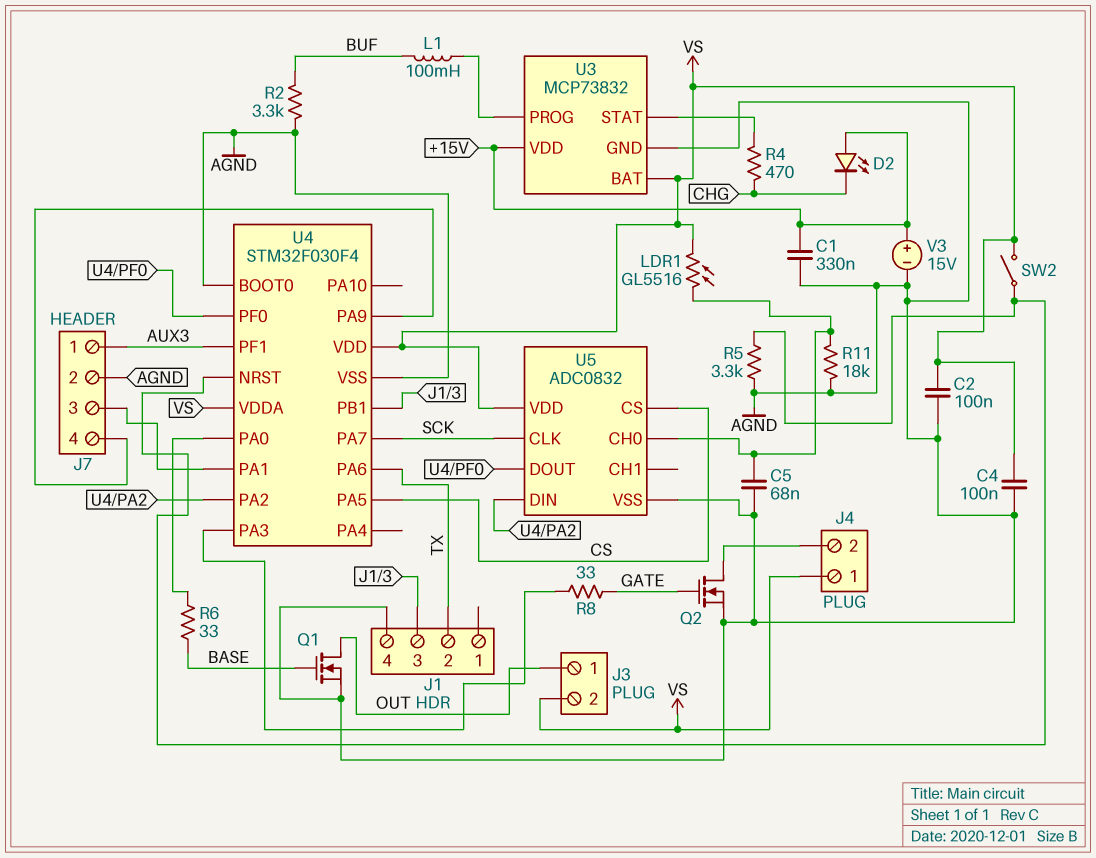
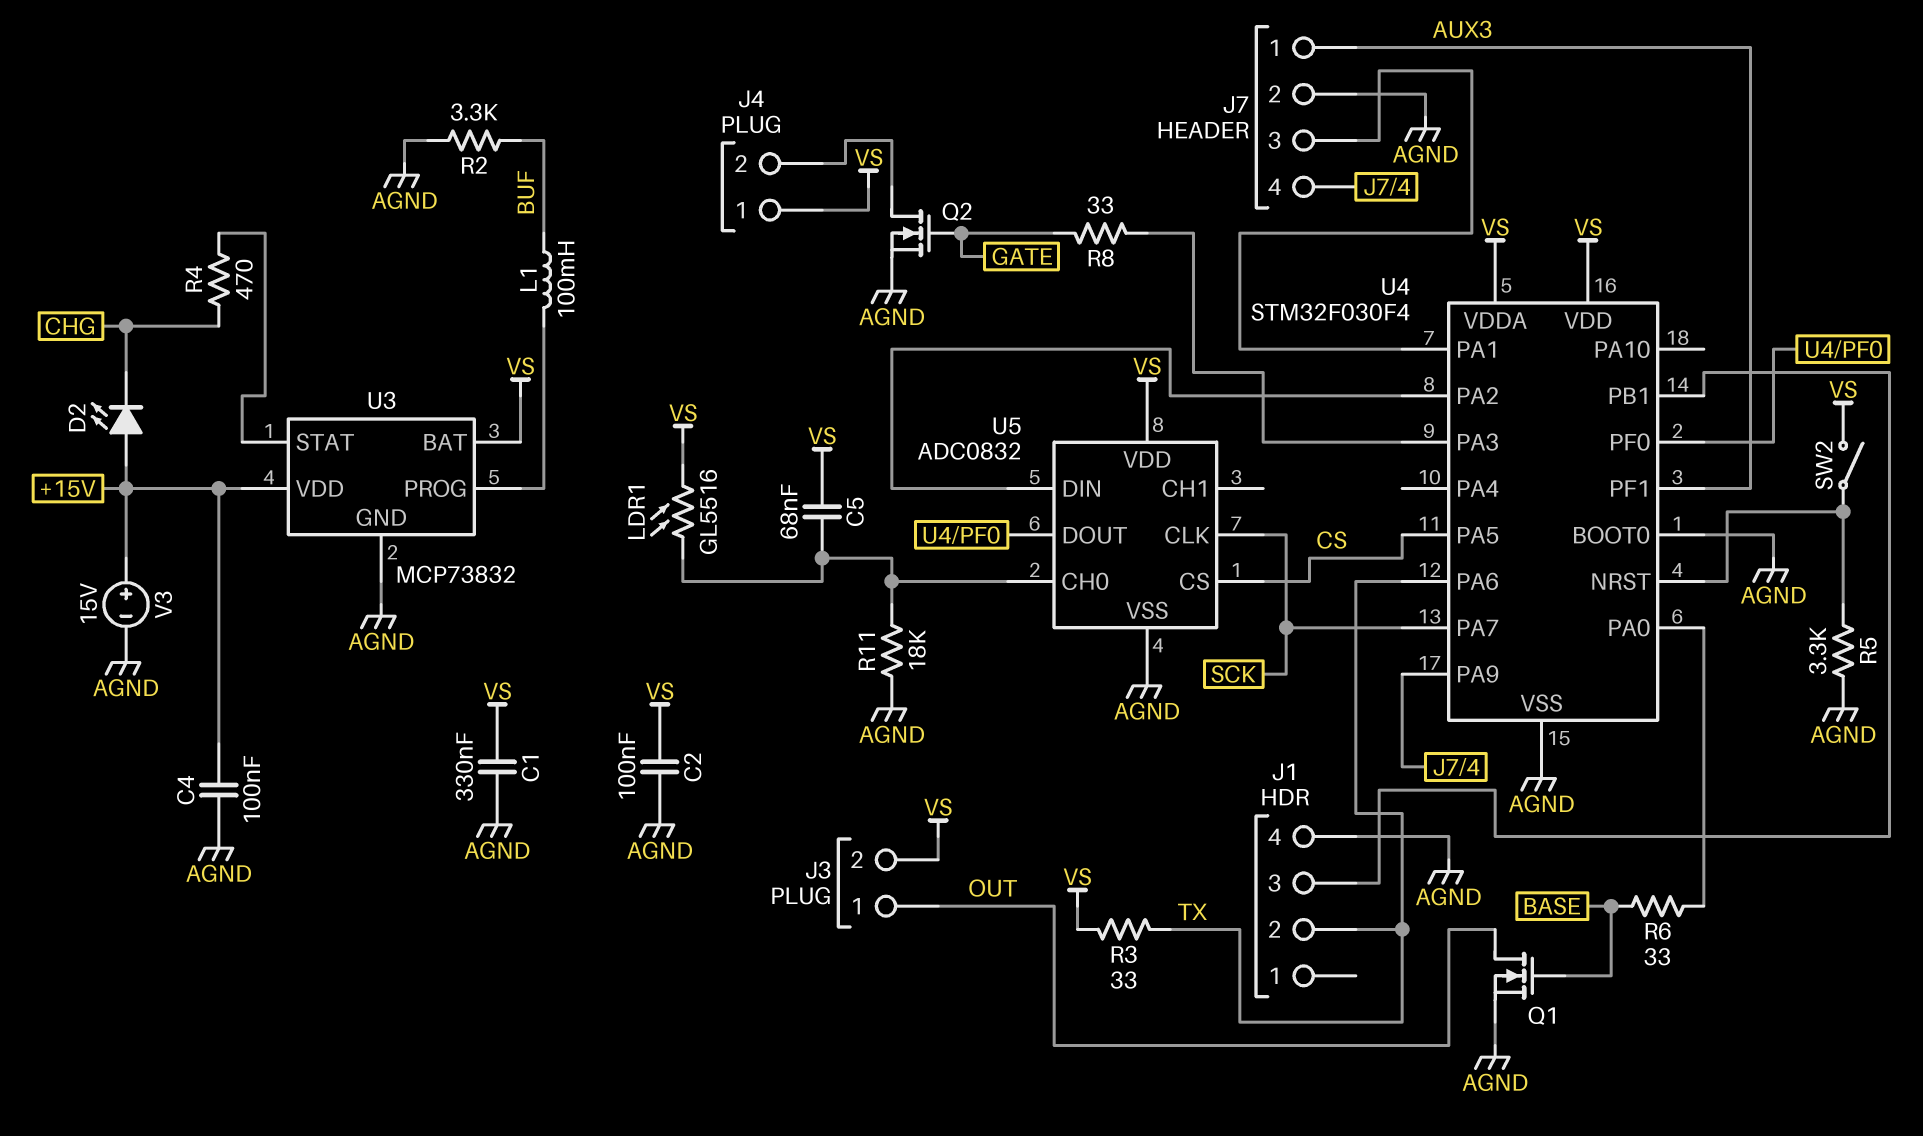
C1: 330nF (+15V, AGND) -> 330nF (AGND, VS)
C4: 100nF (AGND, VS) -> 100nF (+15V, AGND)
C5: 68nF (AGND, U5/CH0) -> 68nF (U5/CH0, VS)
R3: none -> 33 (TX, VS)

